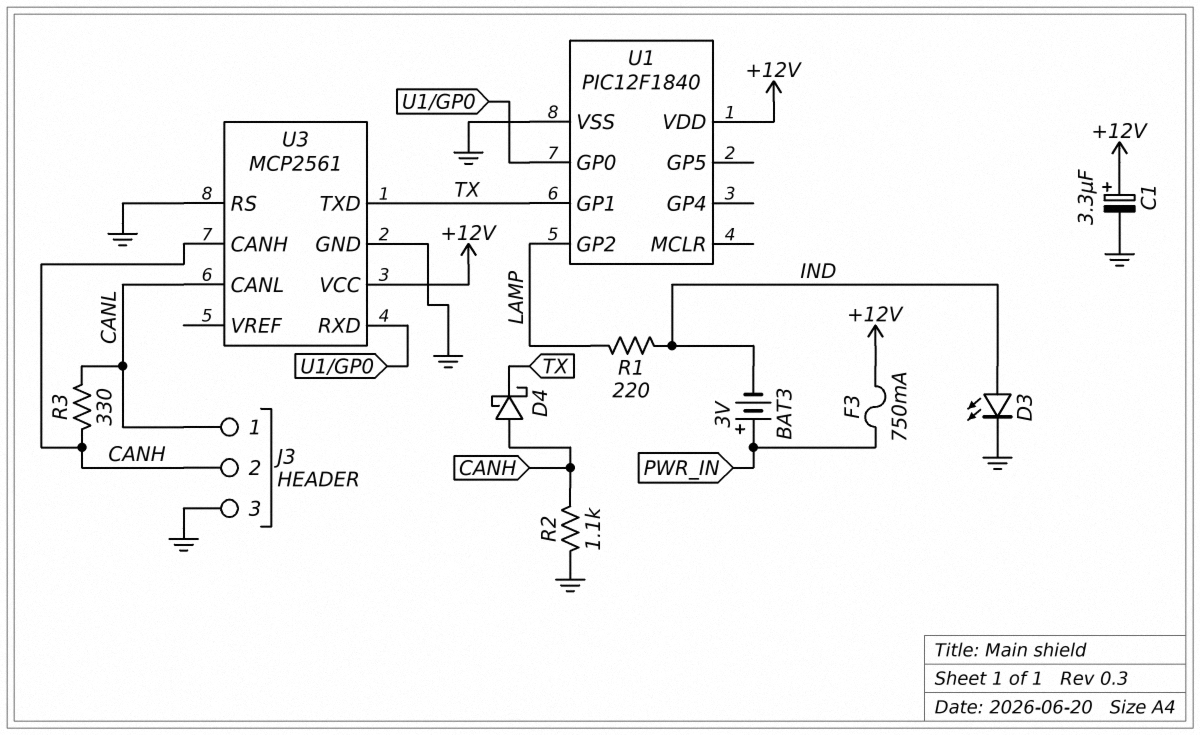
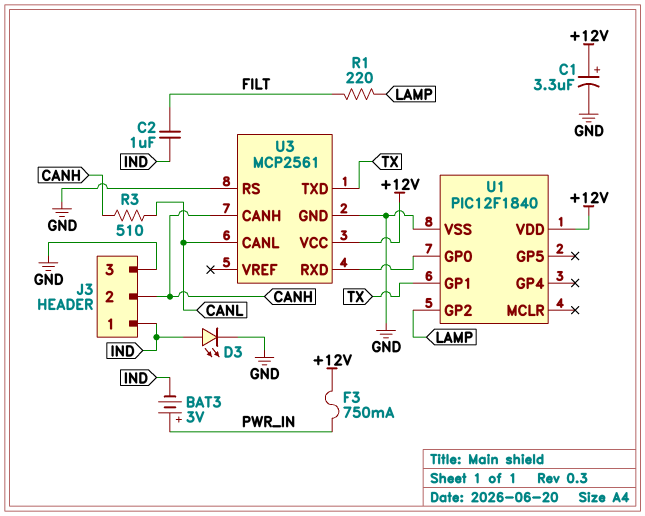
C2: none -> 1uF (FILT, IND)
D4: schottky (A CANH, K TX) -> none
J3 pin 1: CANL -> IND
R1: 220 (IND, LAMP) -> 220 (FILT, LAMP)
R2: 1.1k (CANH, GND) -> none
R3: 330 (CANH, CANL) -> 510 (CANH, CANL)

